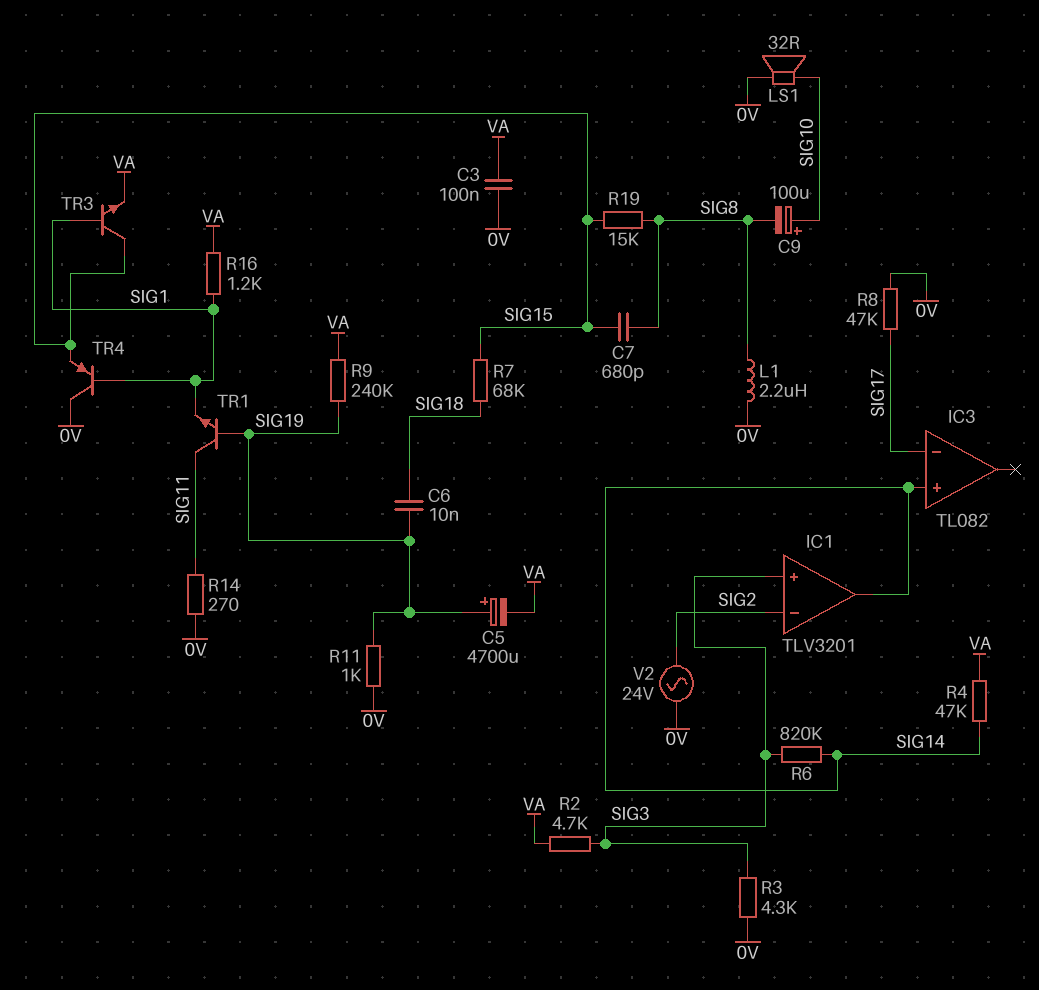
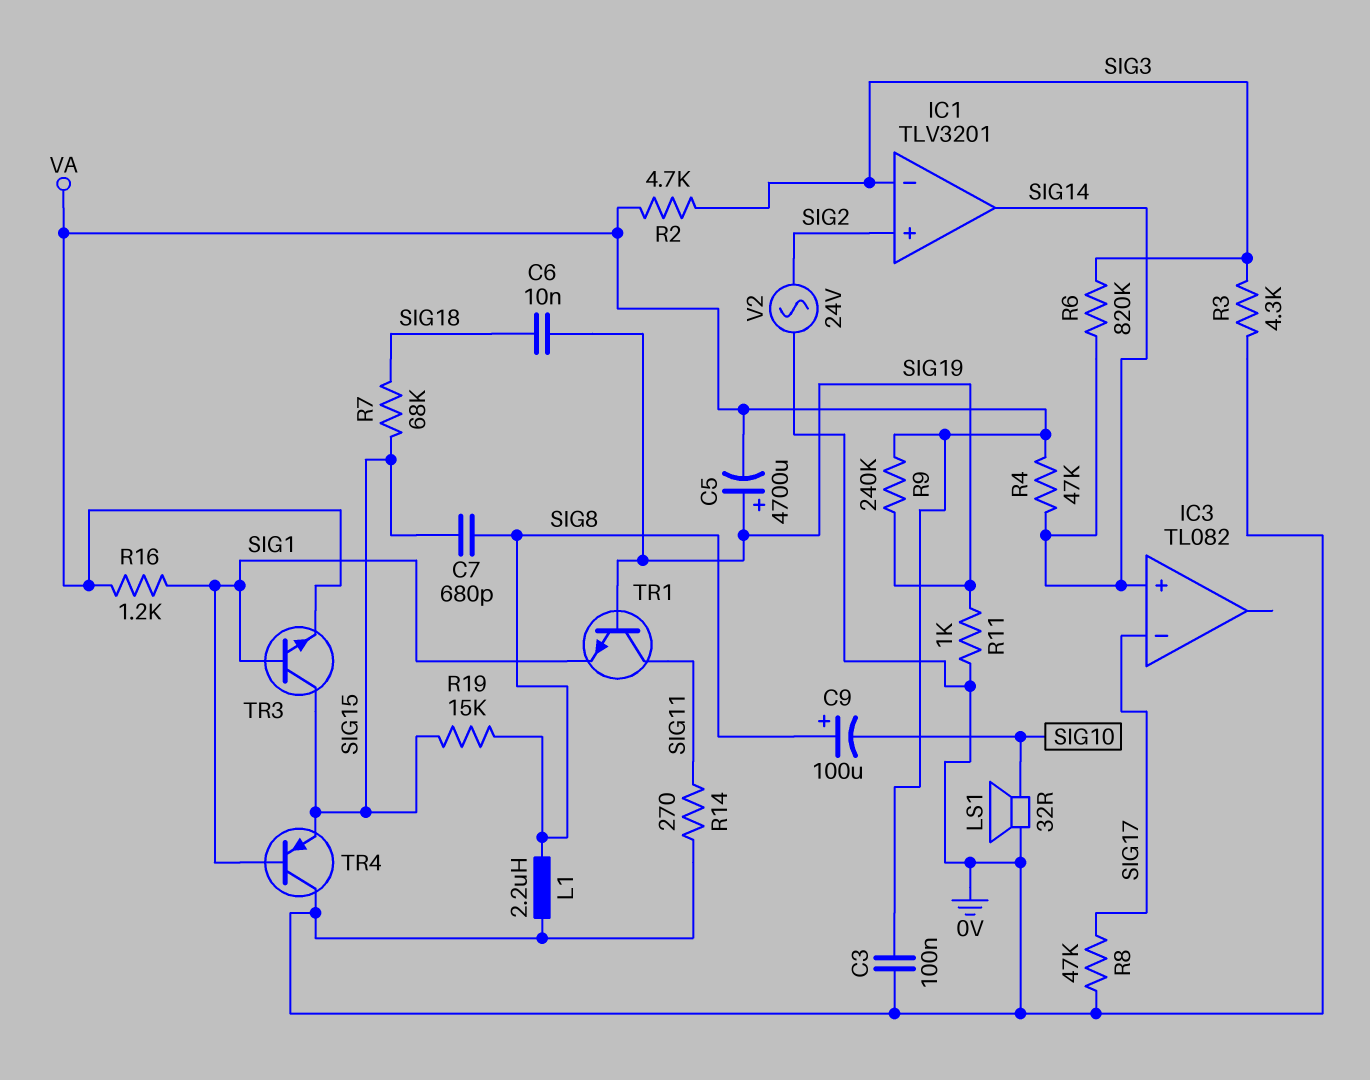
C9: 100uF (plus SIG10, minus SIG8) -> 100uF (plus SIG8, minus SIG10)
IC1 pin in+: SIG3 -> SIG2
IC1 pin in-: SIG2 -> SIG3

